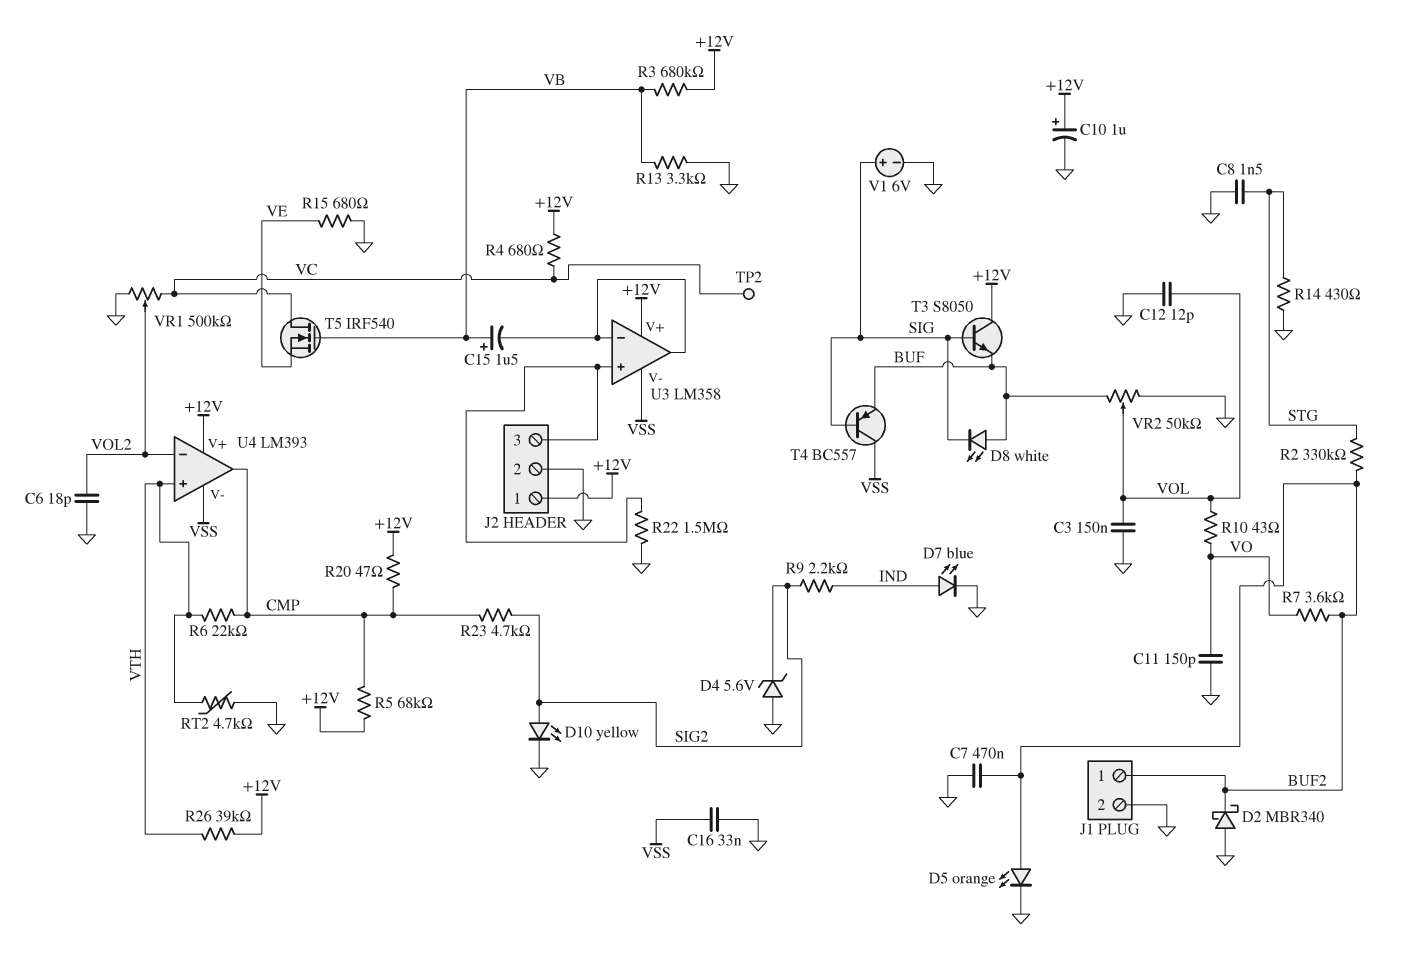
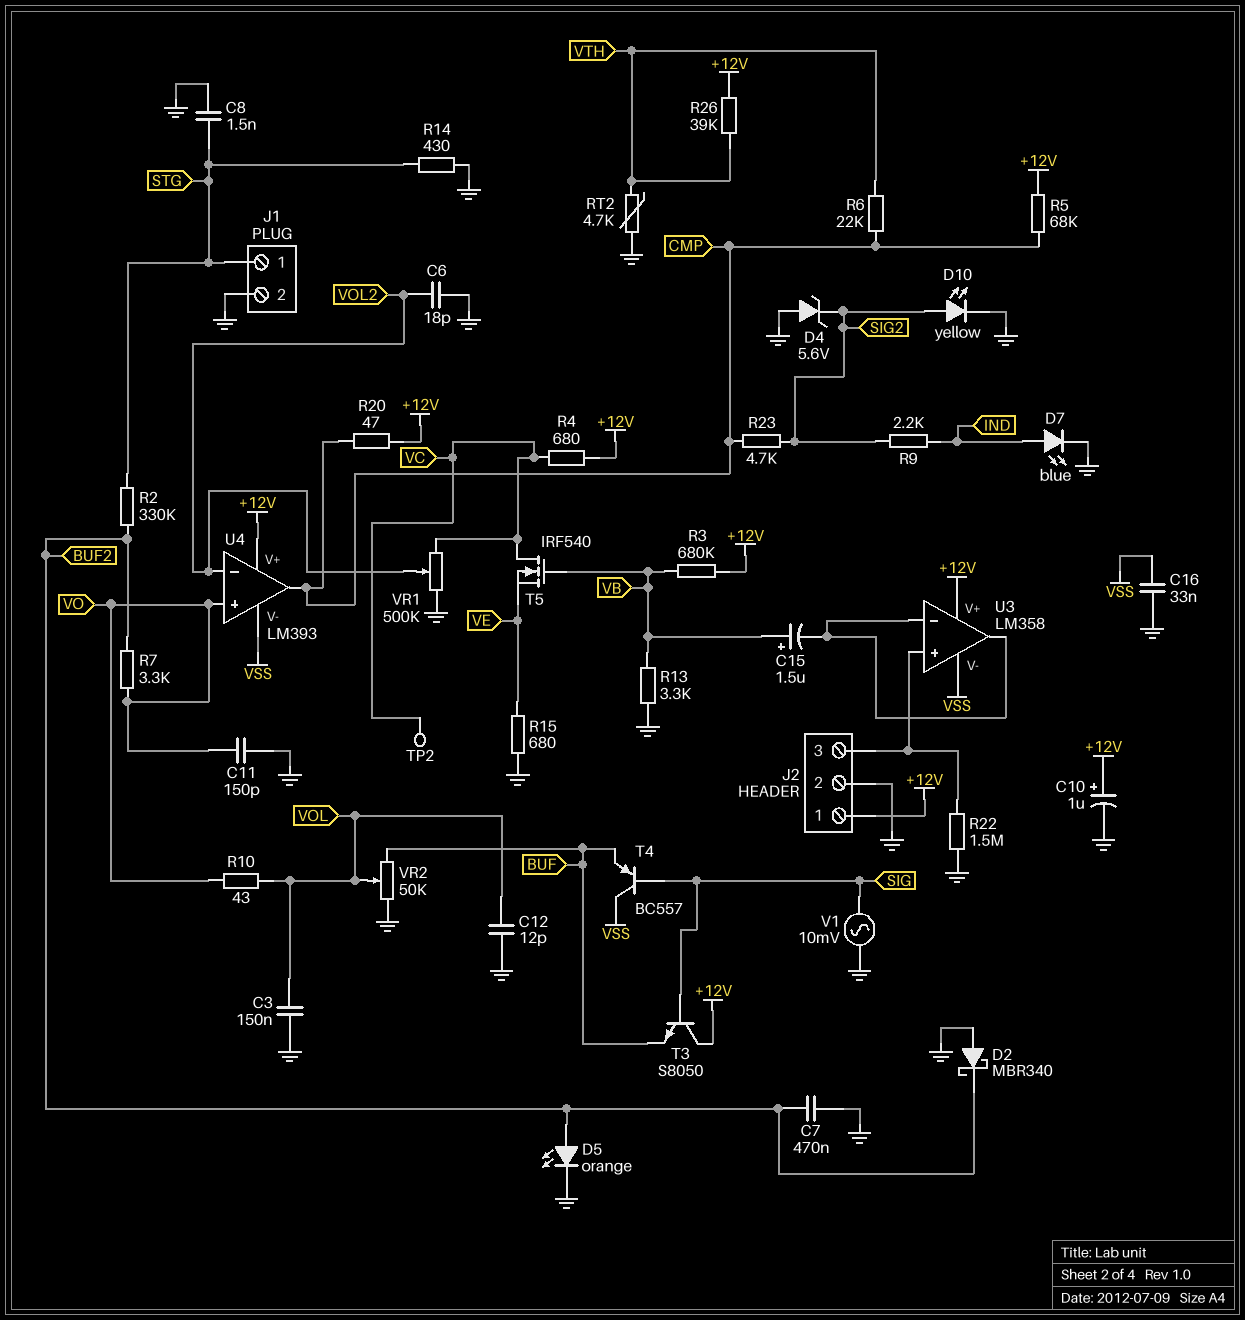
D8: LED white (A BUF, K SIG) -> none
J1 pin 1: BUF2 -> STG
R7: 3.6k (BUF2, VO) -> 3.3k (BUF2, VO)
U4 pin in+: VTH -> VO
V1: 6V (plus SIG, minus GND) -> AC 10mV (GND, SIG)

